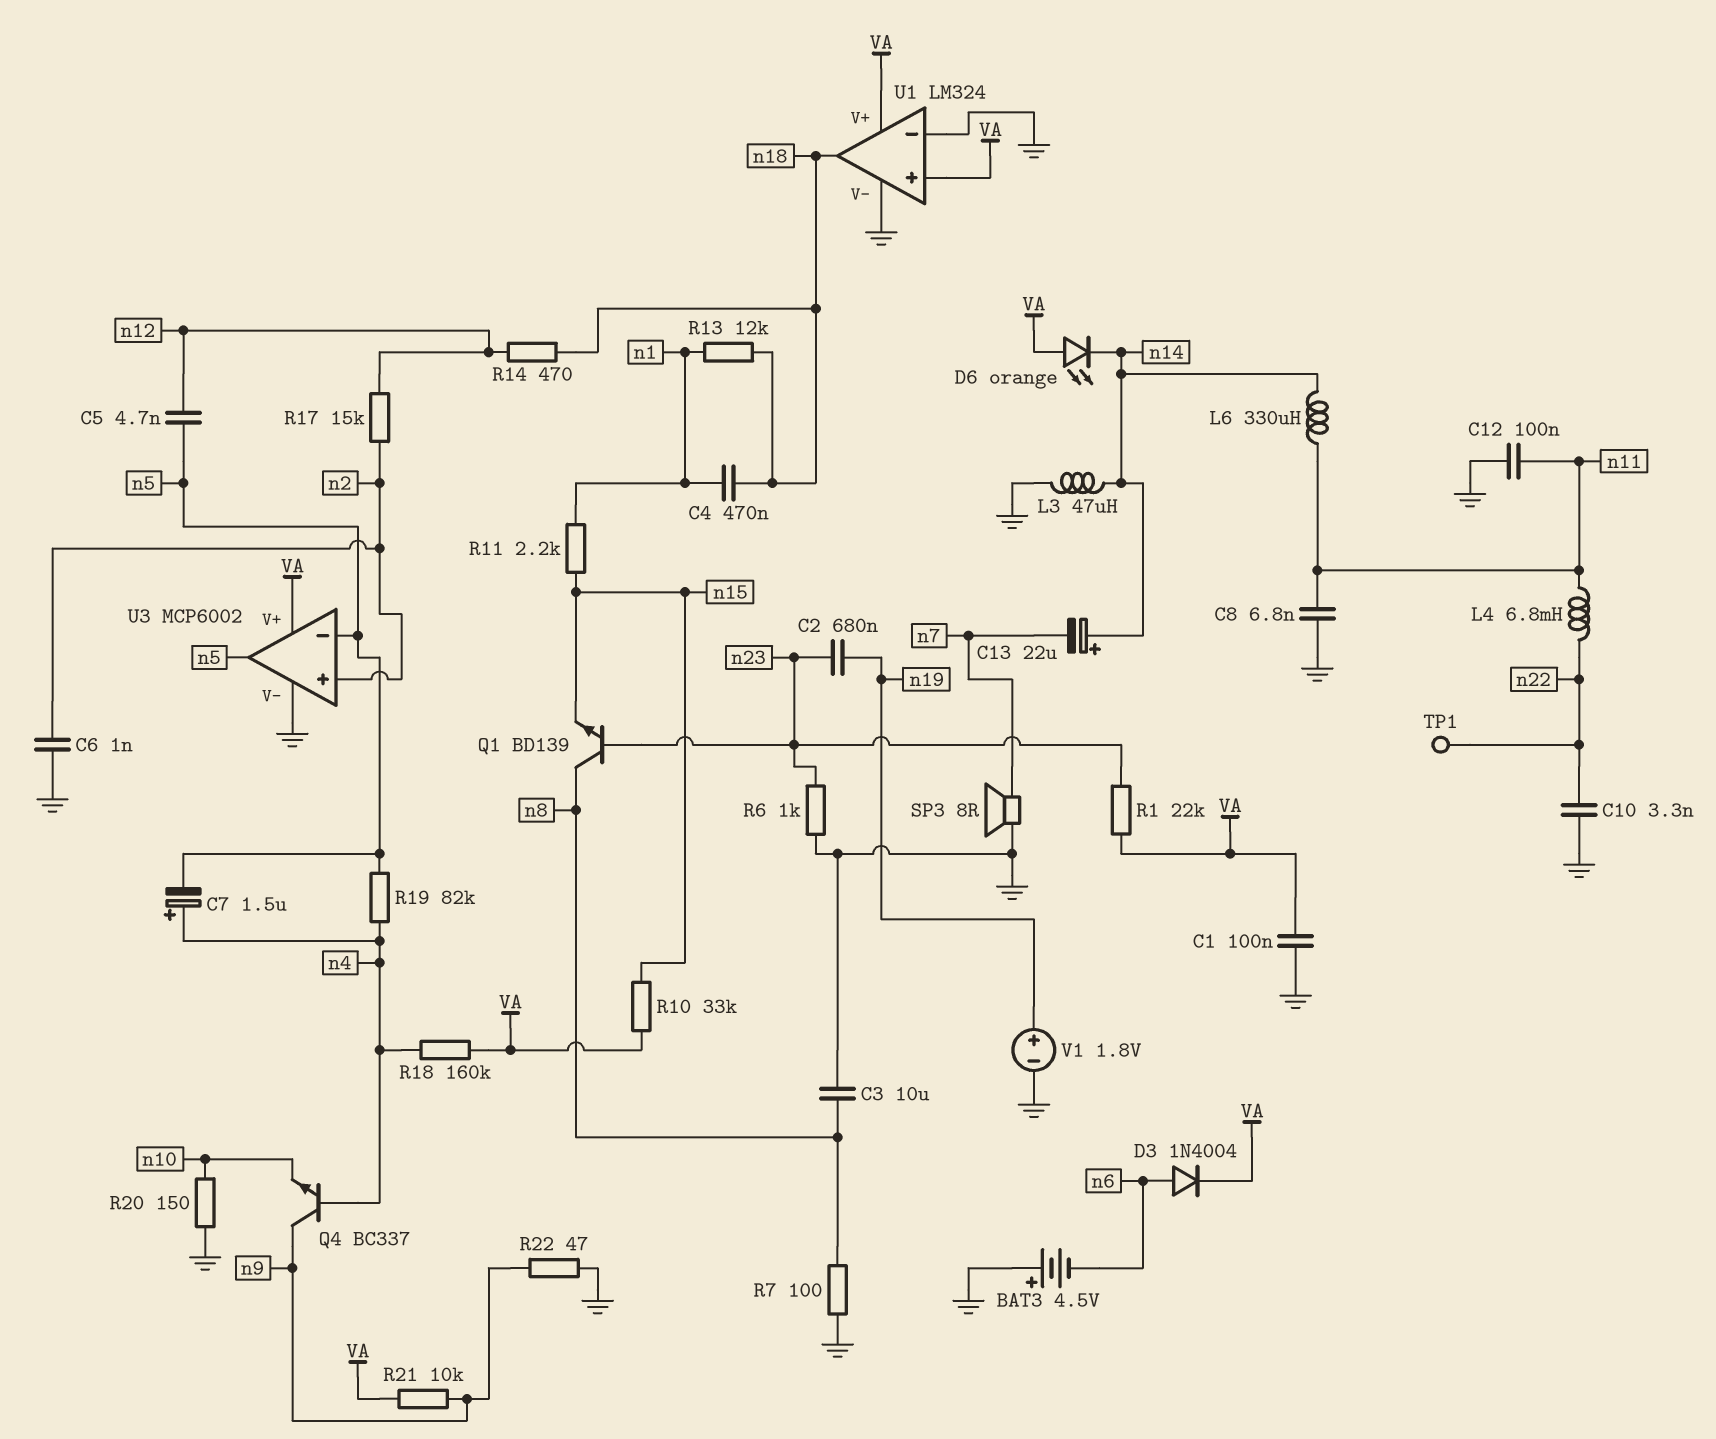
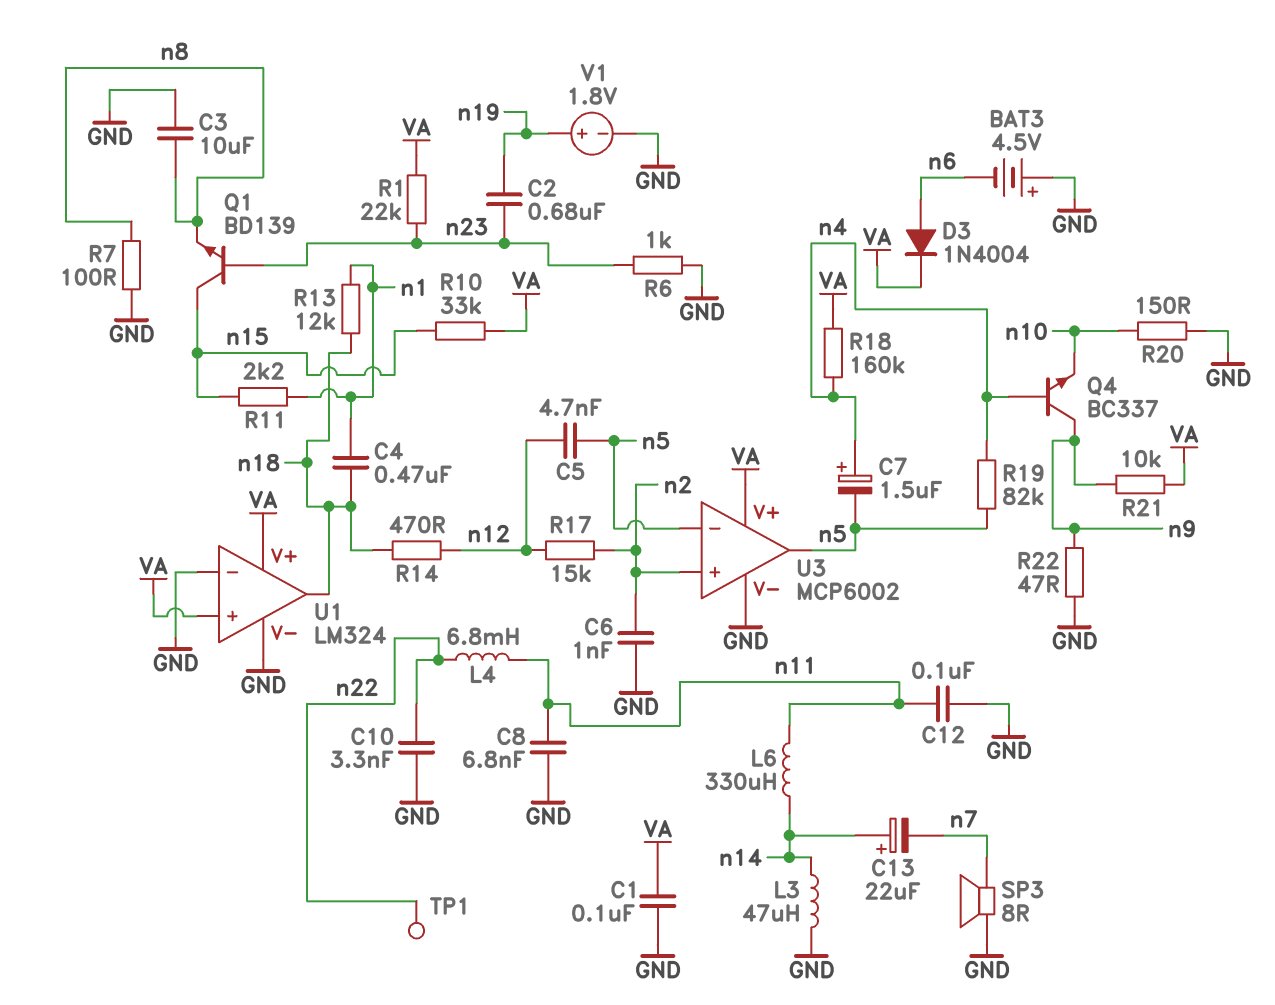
D6: LED orange (A VA, K n14) -> none
Q1: NPN BD139 (B n23, C n8, E n15) -> NPN BD139 (B n23, C n15, E n8)

